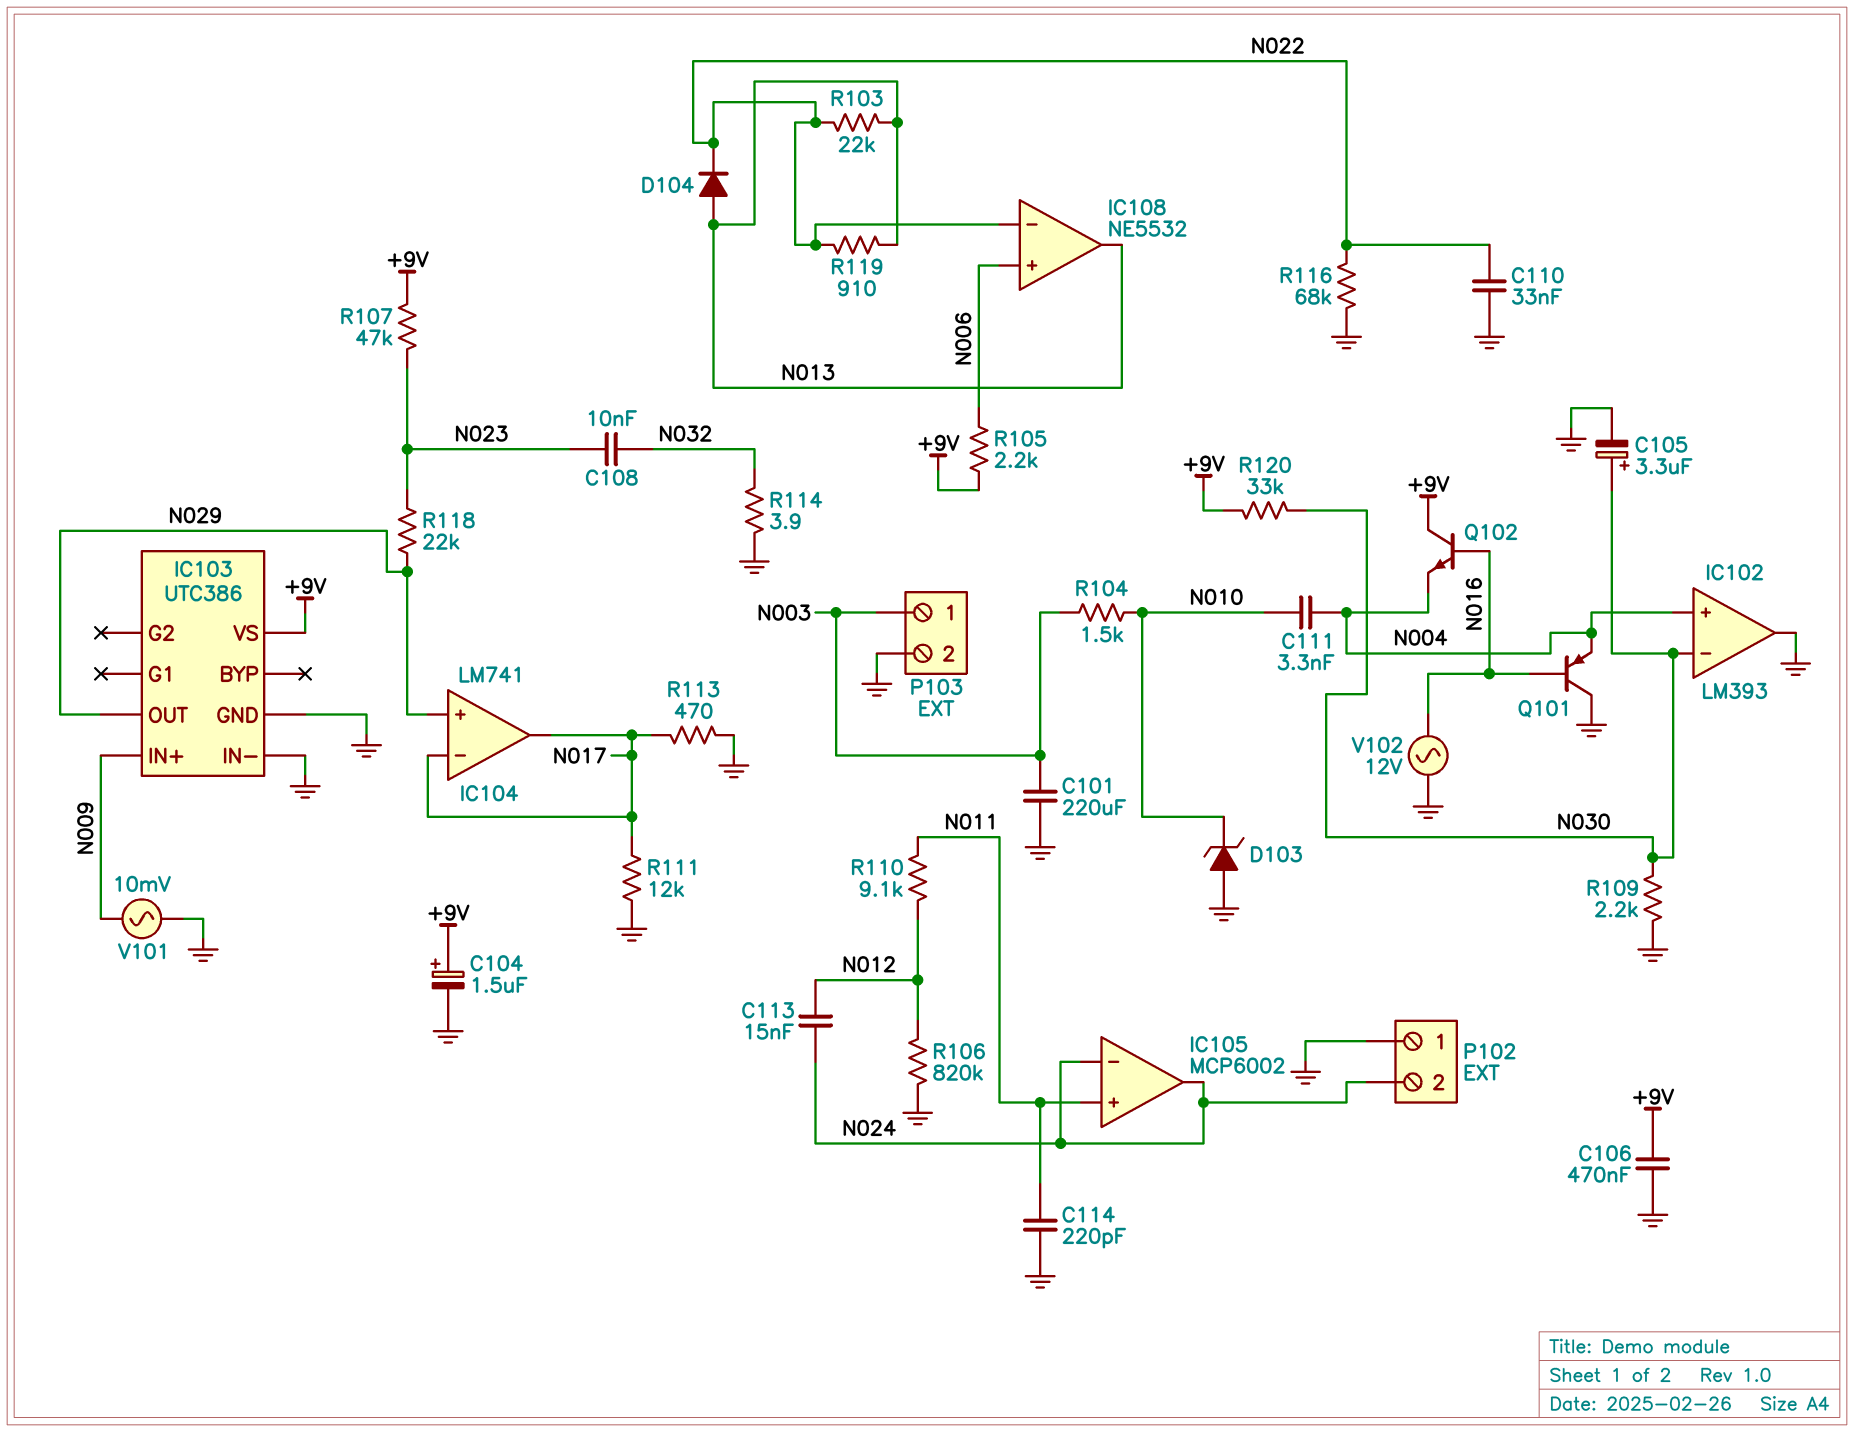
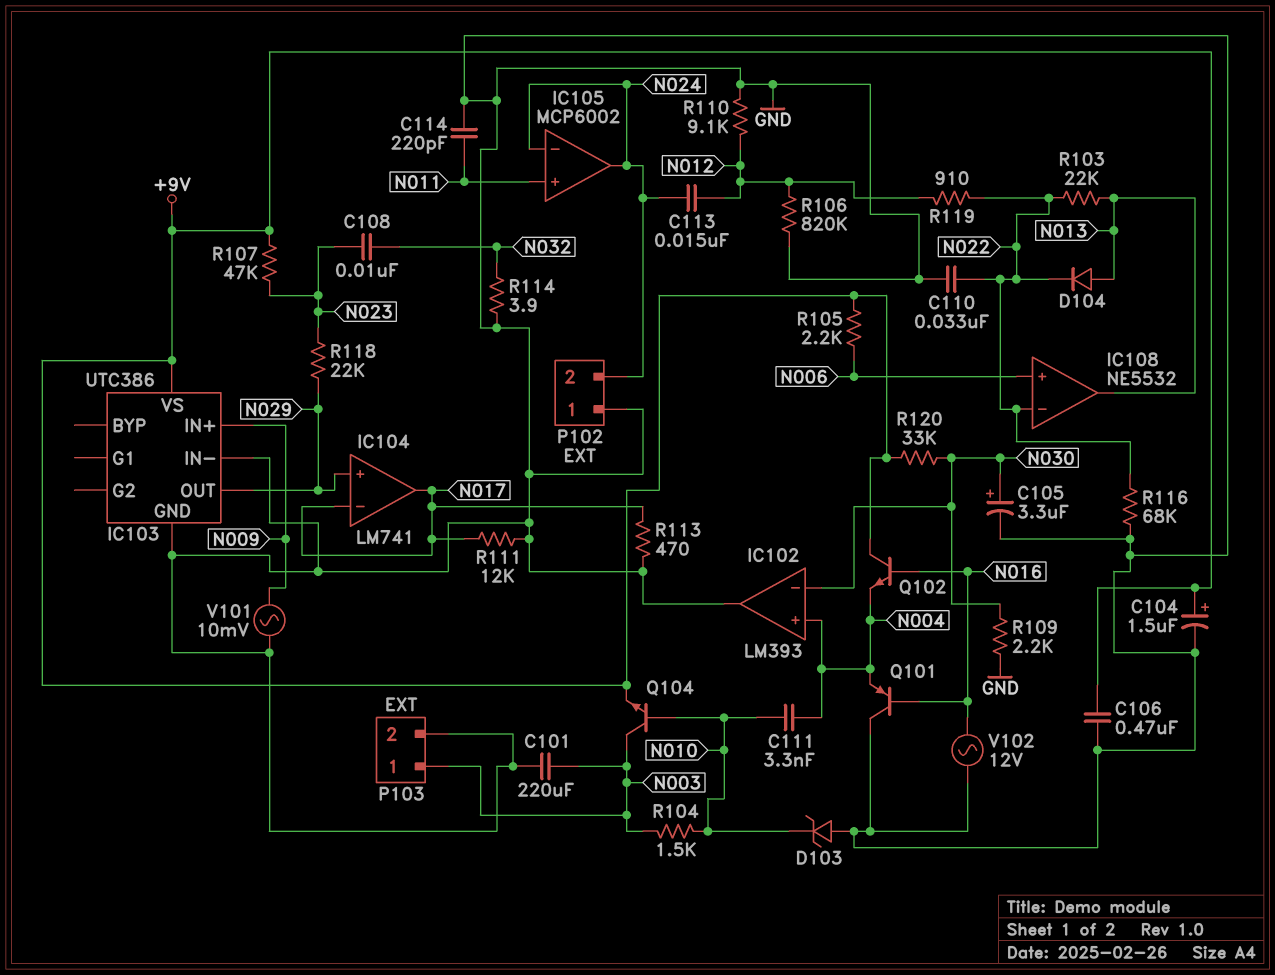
Q104: none -> NPN (B N010, C N003, E +9V)
R110: 9.1k (N011, N012) -> 9.1k (GND, N012)
R119: 910 (N013, N022) -> 910 (N012, N022)

